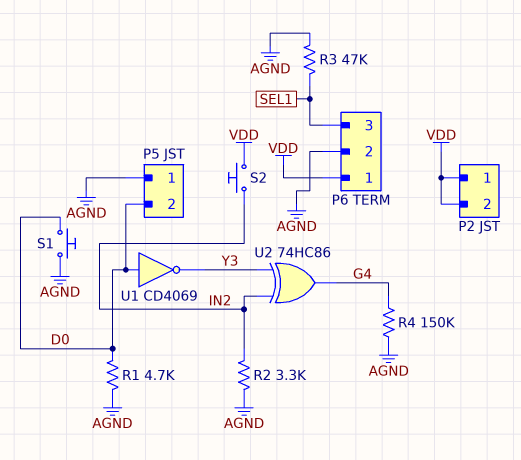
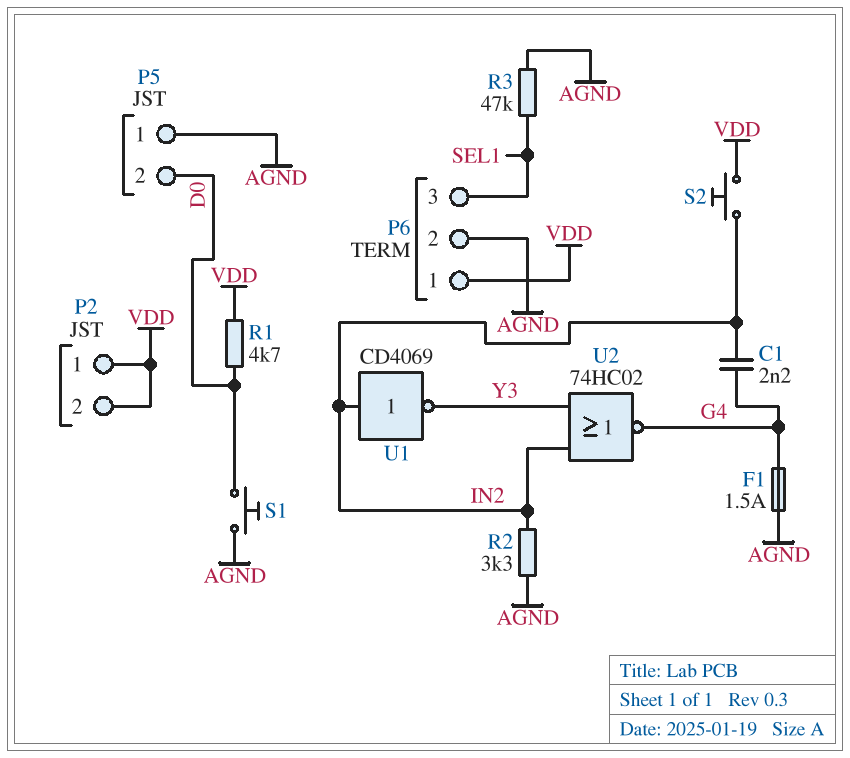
C1: none -> 2.2nF (G4, IN2)
F1: none -> 1.5A (AGND, G4)
R1: 4.7k (AGND, D0) -> 4.7k (D0, VDD)
R4: 150k (AGND, G4) -> none
U1: NOT CD4069 (in D0, out Y3) -> NOT CD4069 (in IN2, out Y3)
U2: XOR 74HC86 (in IN2, in Y3, out G4) -> NOR 74HC02 (in IN2, in Y3, out G4)

